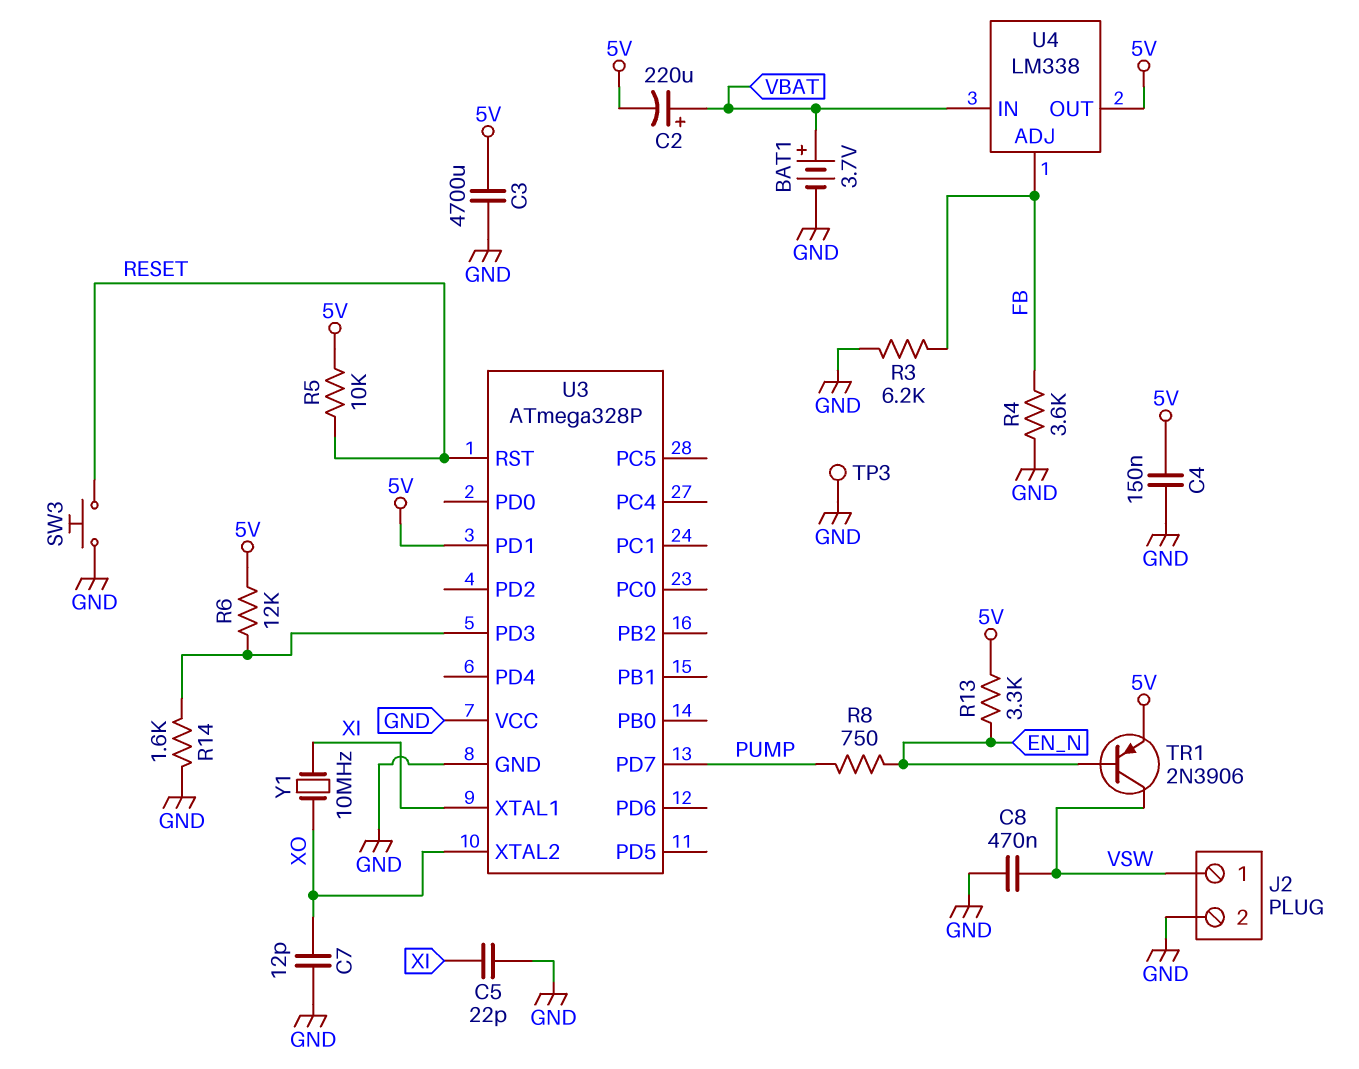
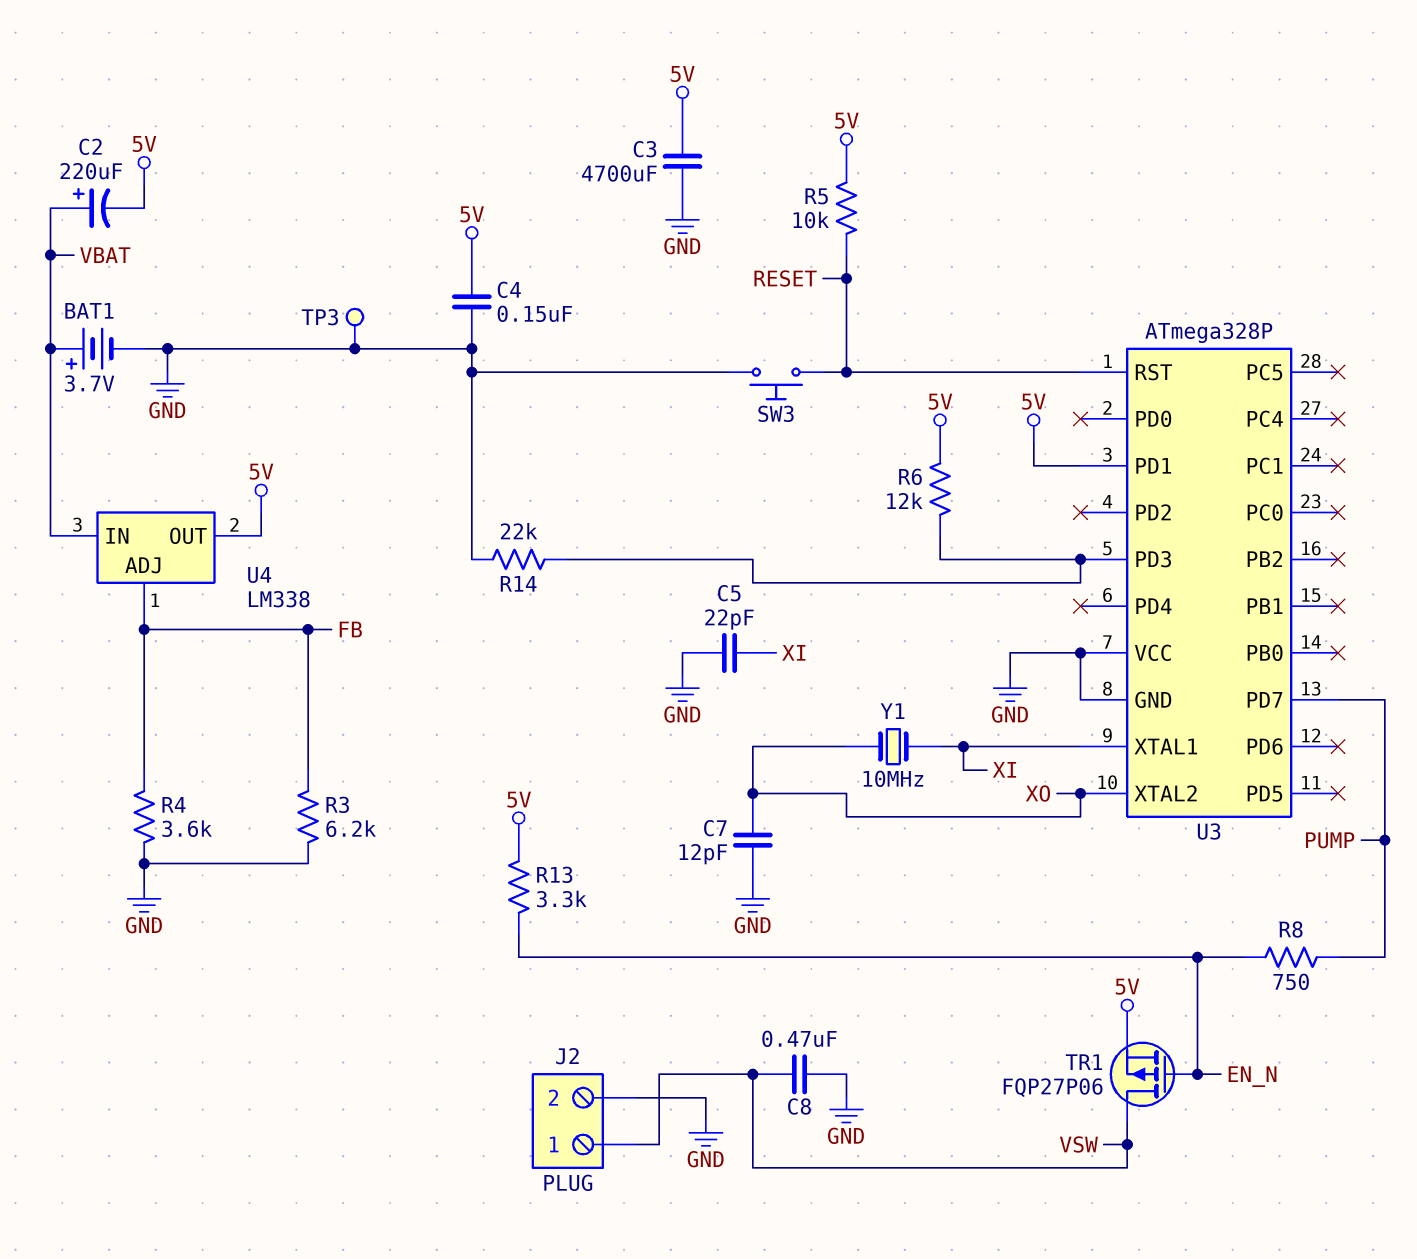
R14: 1.6k (GND, U3/PD3) -> 22k (GND, U3/PD3)
TR1: PNP 2N3906 (B EN_N, C VSW, E 5V) -> PMOS FQP27P06 (G EN_N, D VSW, S 5V)

